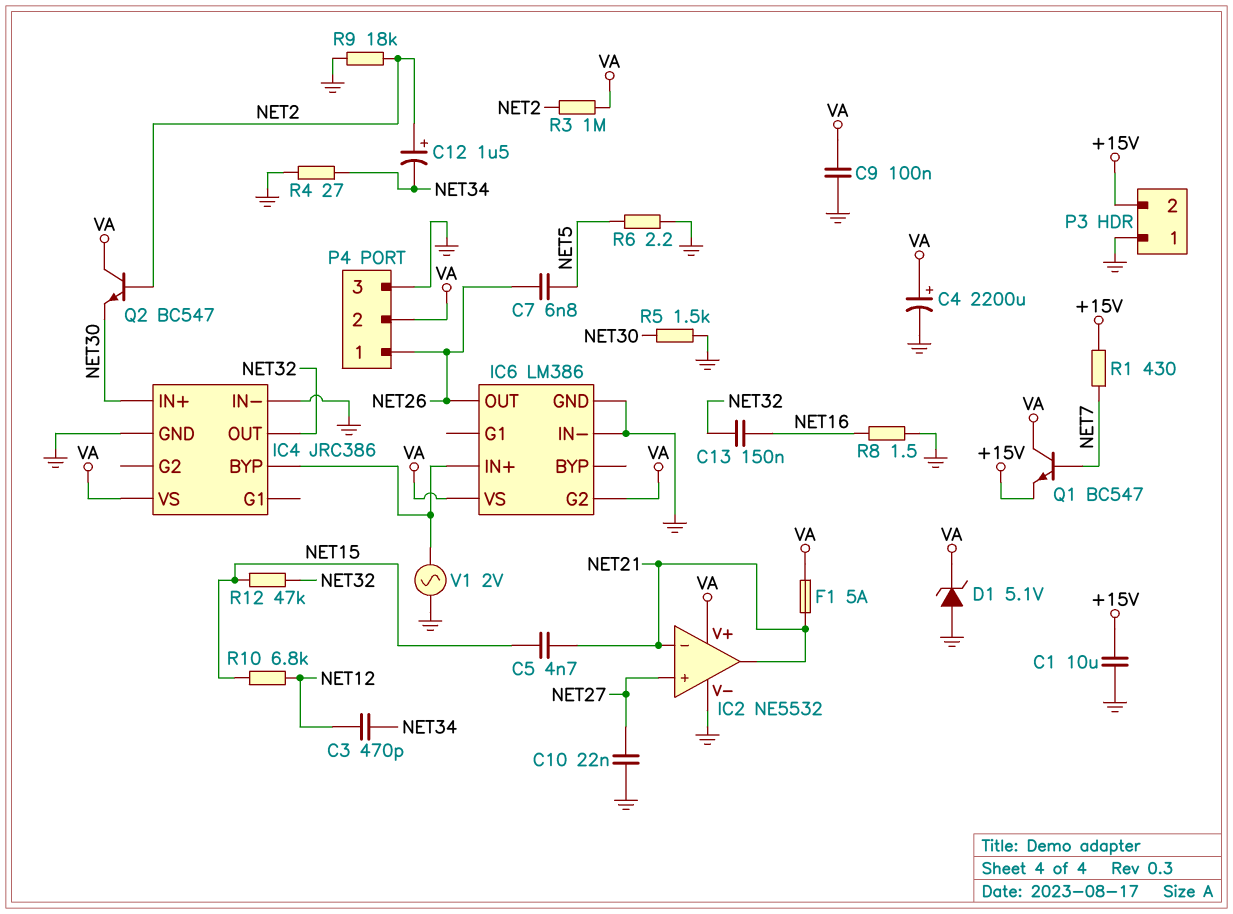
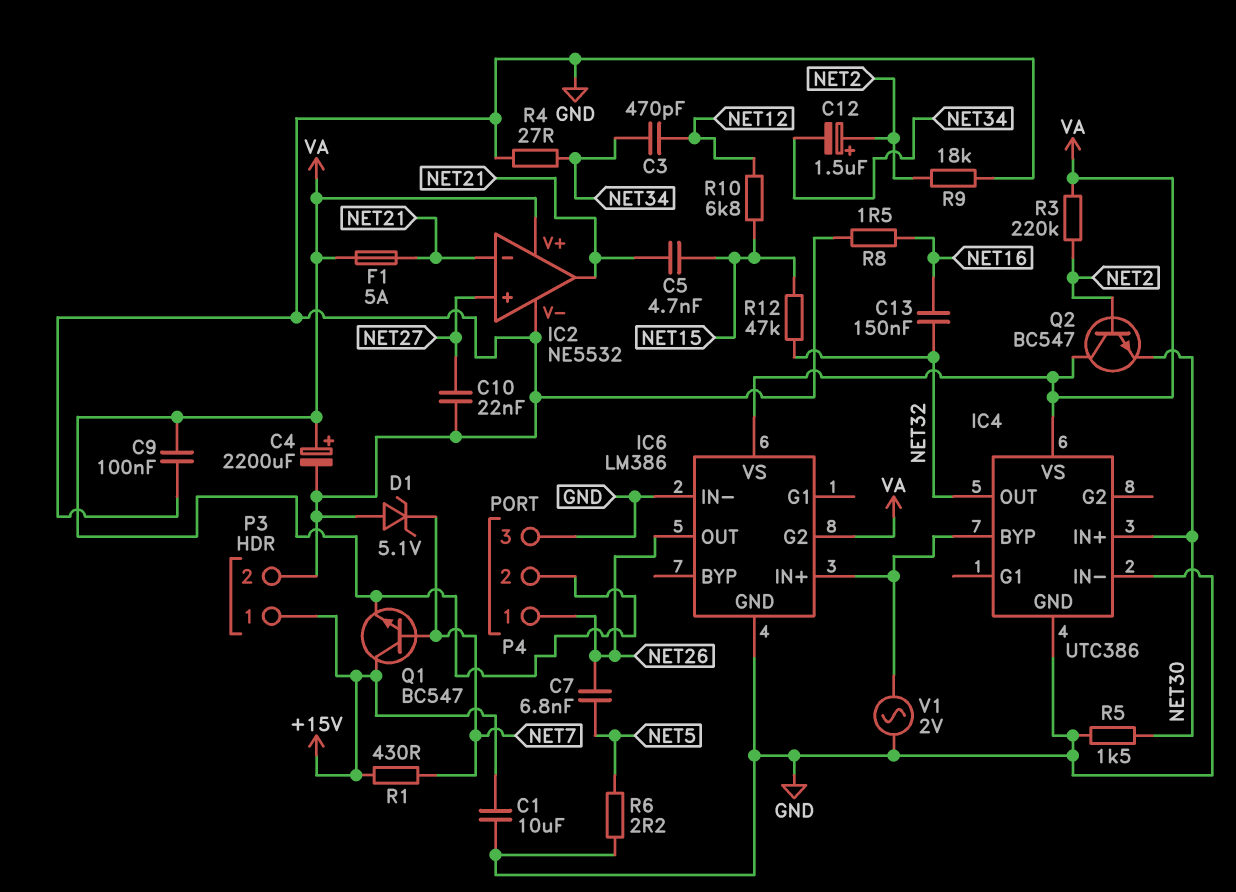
D1: zener 5.1V (A GND, K VA) -> zener 5.1V (A GND, K NET7)
IC4: JRC386 -> UTC386
P3 pin 1: GND -> +15V
P3 pin 2: +15V -> GND
Q1: NPN BC547 (B NET7, C VA, E +15V) -> NPN BC547 (B NET7, C +15V, E VA)
R3: 1M (NET2, VA) -> 220k (NET2, VA)

